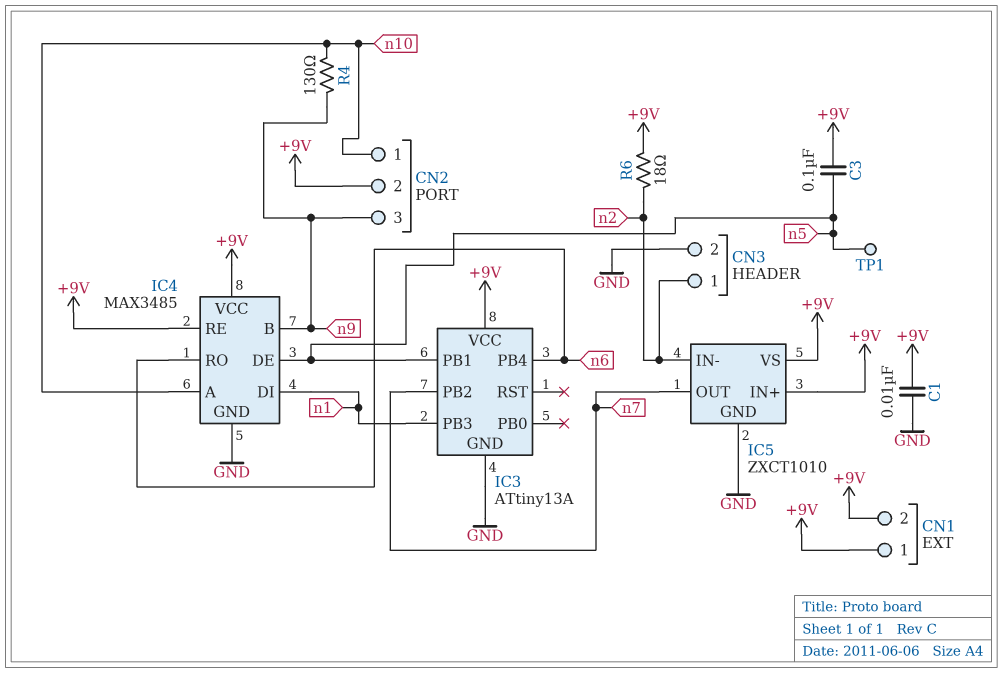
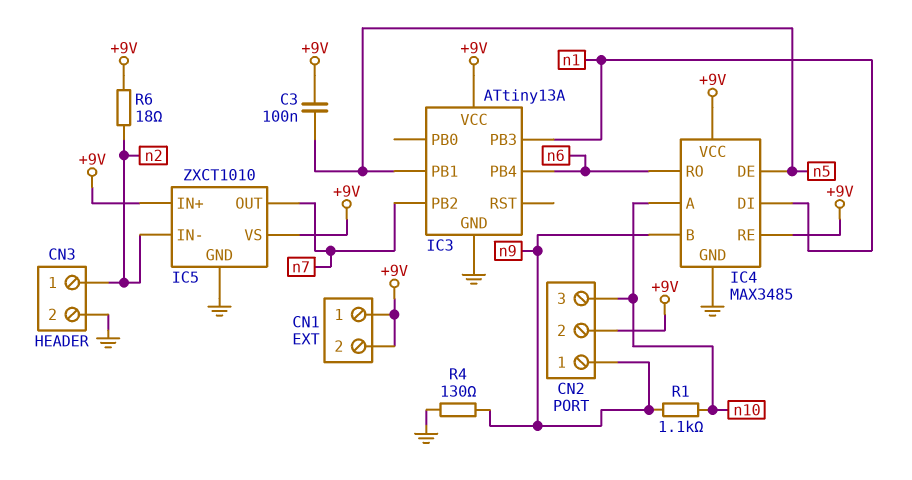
C1: 10nF (+9V, GND) -> none
CN2 pin 1: n10 -> n9
CN2 pin 3: n9 -> n10
R1: none -> 1.1k (n9, n10)
R4: 130 (n9, n10) -> 130 (GND, n9)
TP1: test point (n5) -> none

